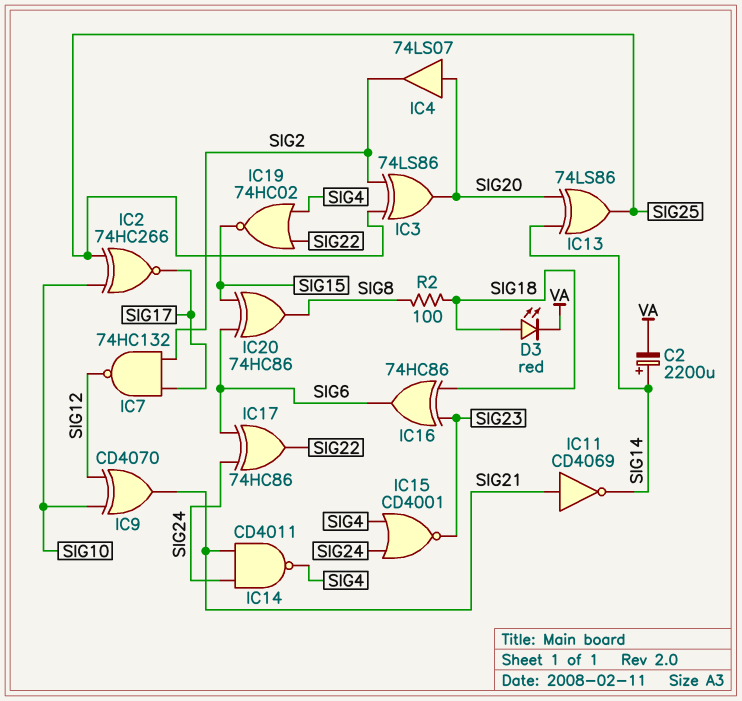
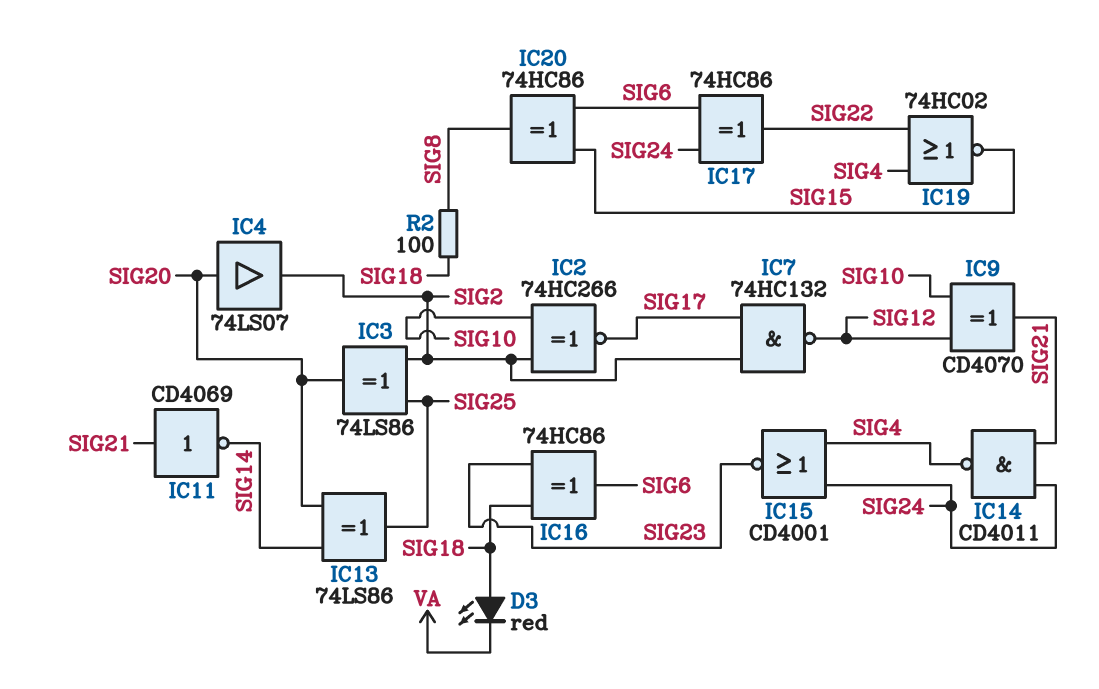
C2: 2200uF (plus SIG14, minus VA) -> none
IC2: XNOR 74HC266 (in SIG10, in SIG25, out SIG17) -> XNOR 74HC266 (in SIG2, in SIG10, out SIG17)

